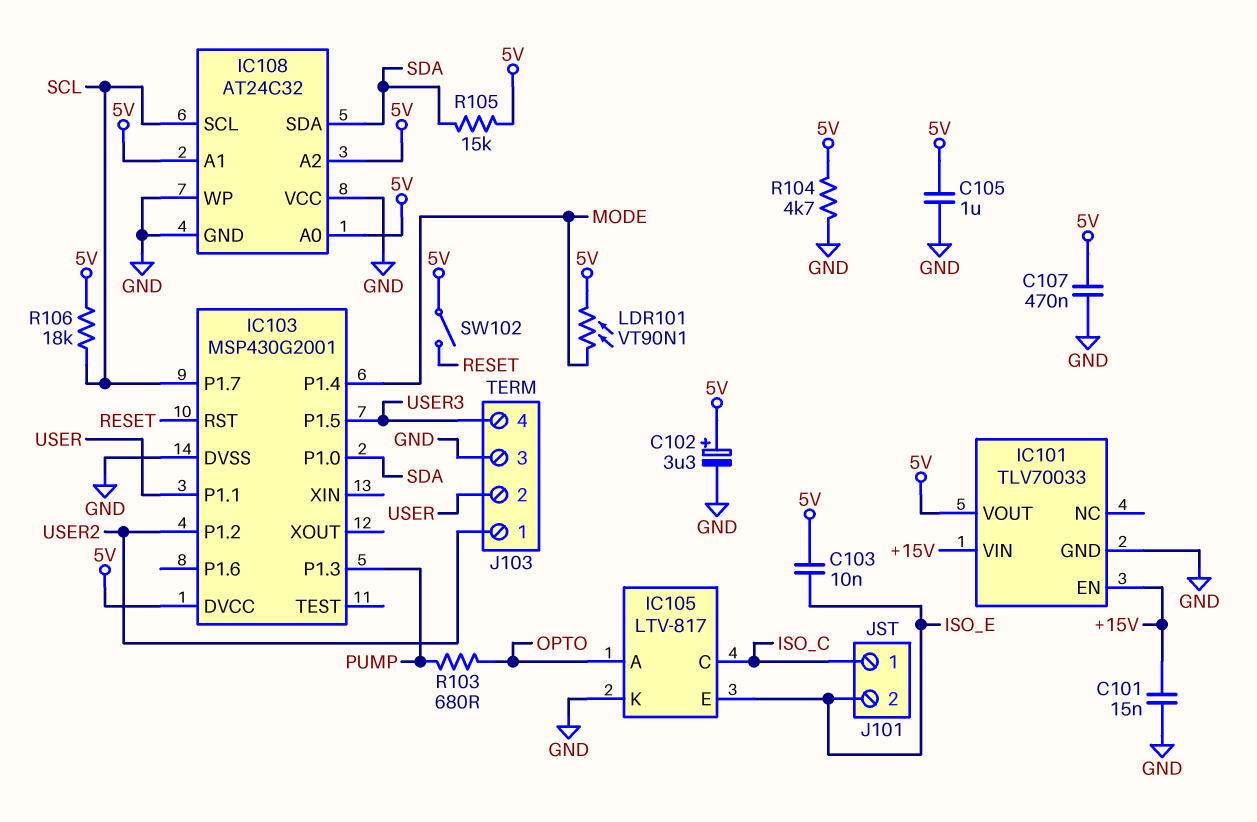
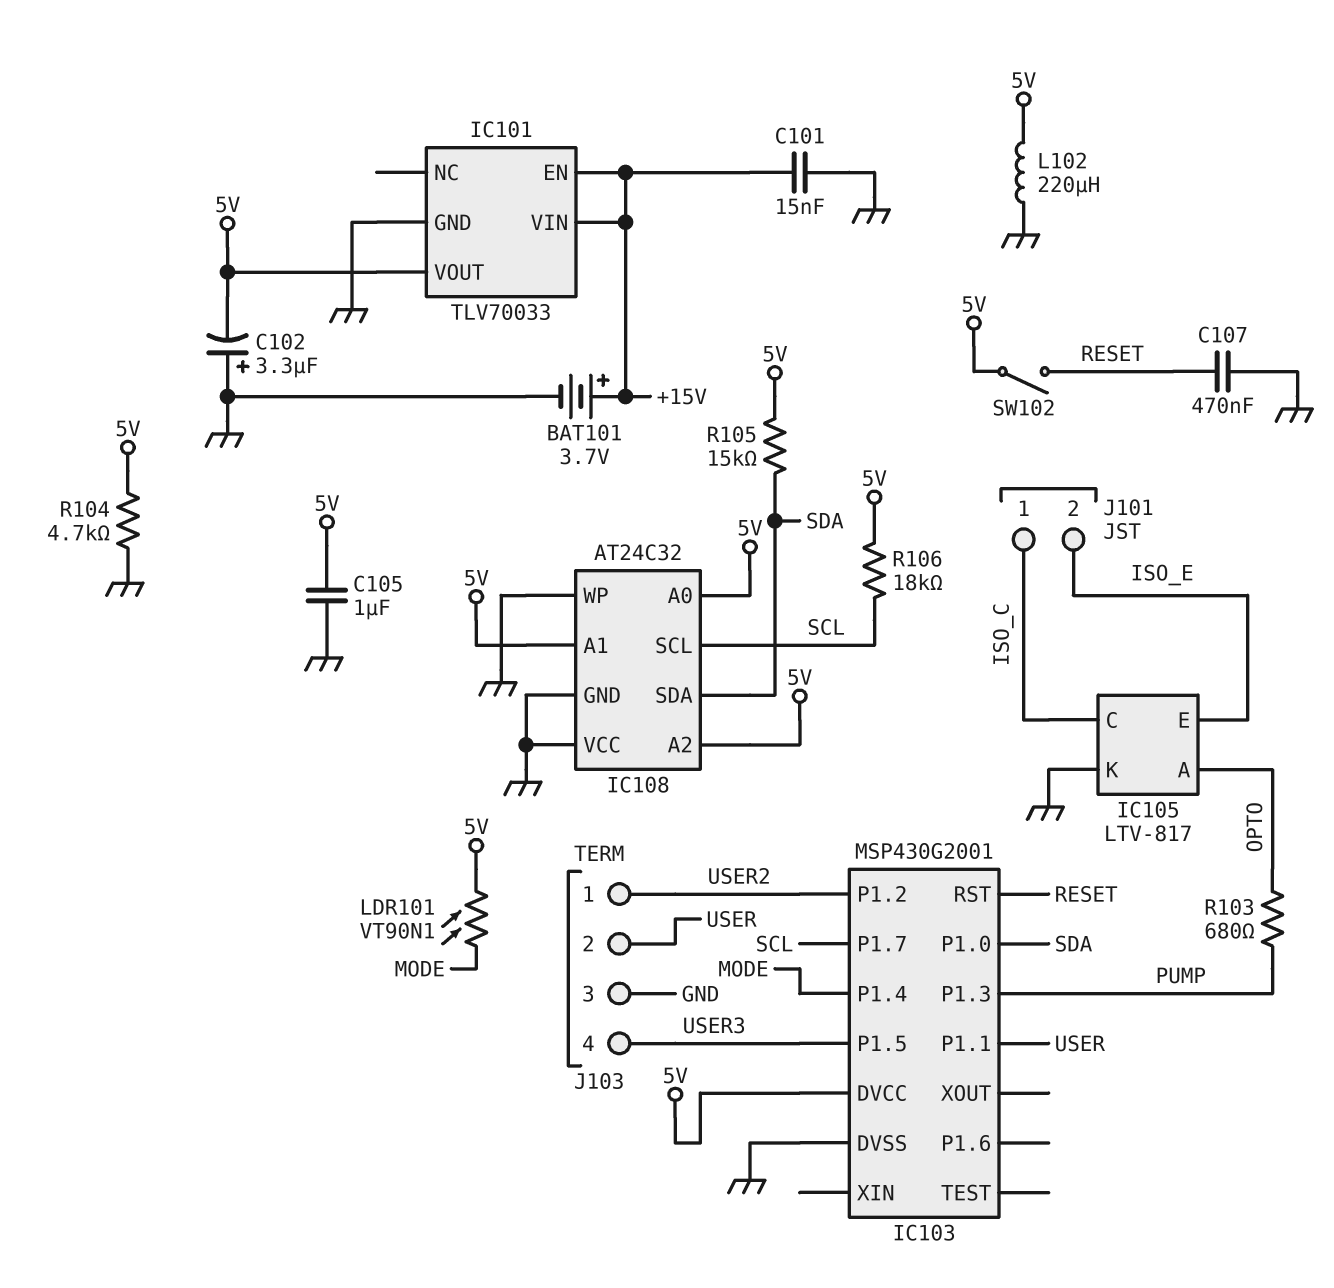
BAT101: none -> 3.7V (plus +15V, minus GND)
C102: 3.3uF (plus 5V, minus GND) -> 3.3uF (plus GND, minus 5V)
C103: 10nF (5V, ISO_E) -> none
C107: 470nF (5V, GND) -> 470nF (GND, RESET)
L102: none -> 220uH (5V, GND)

